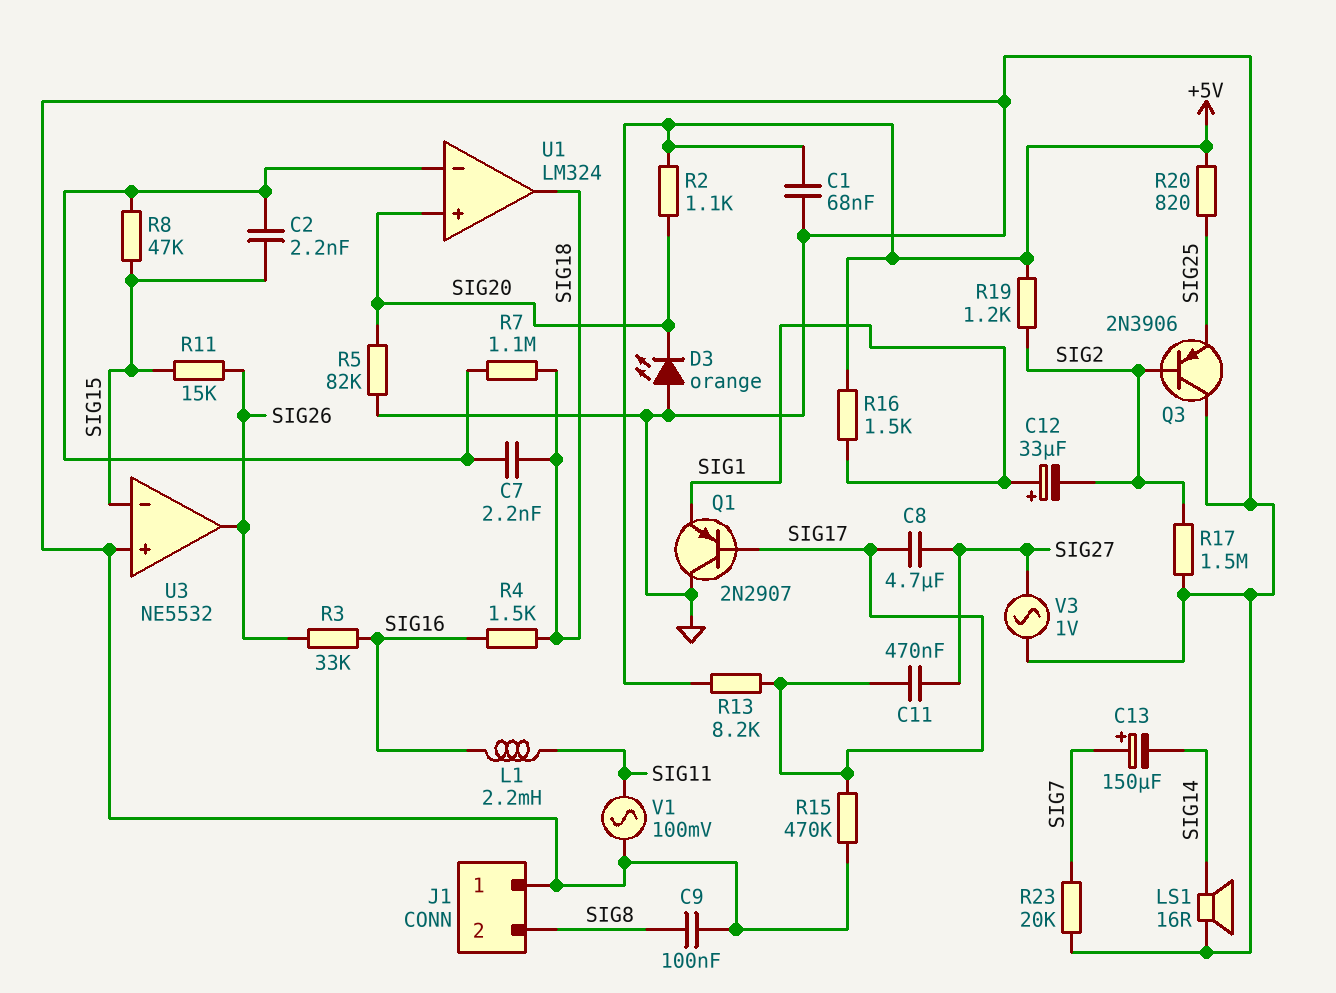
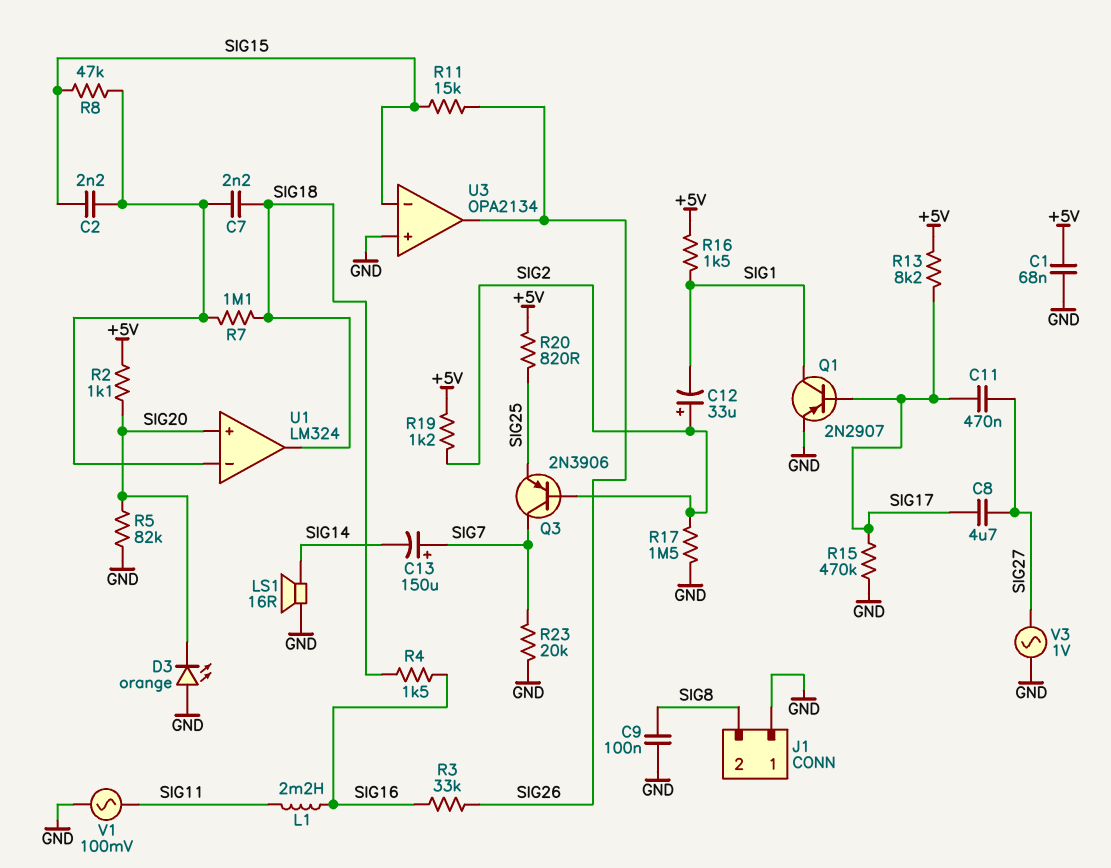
C12: 33uF (plus SIG1, minus SIG2) -> 33uF (plus SIG2, minus SIG1)
Q1: PNP 2N2907 (B SIG17, C GND, E SIG1) -> PNP 2N2907 (B SIG17, C SIG1, E GND)
Q3: PNP 2N3906 (B SIG2, C GND, E SIG25) -> PNP 2N3906 (B SIG2, C SIG7, E SIG25)
U3: NE5532 -> OPA2134

